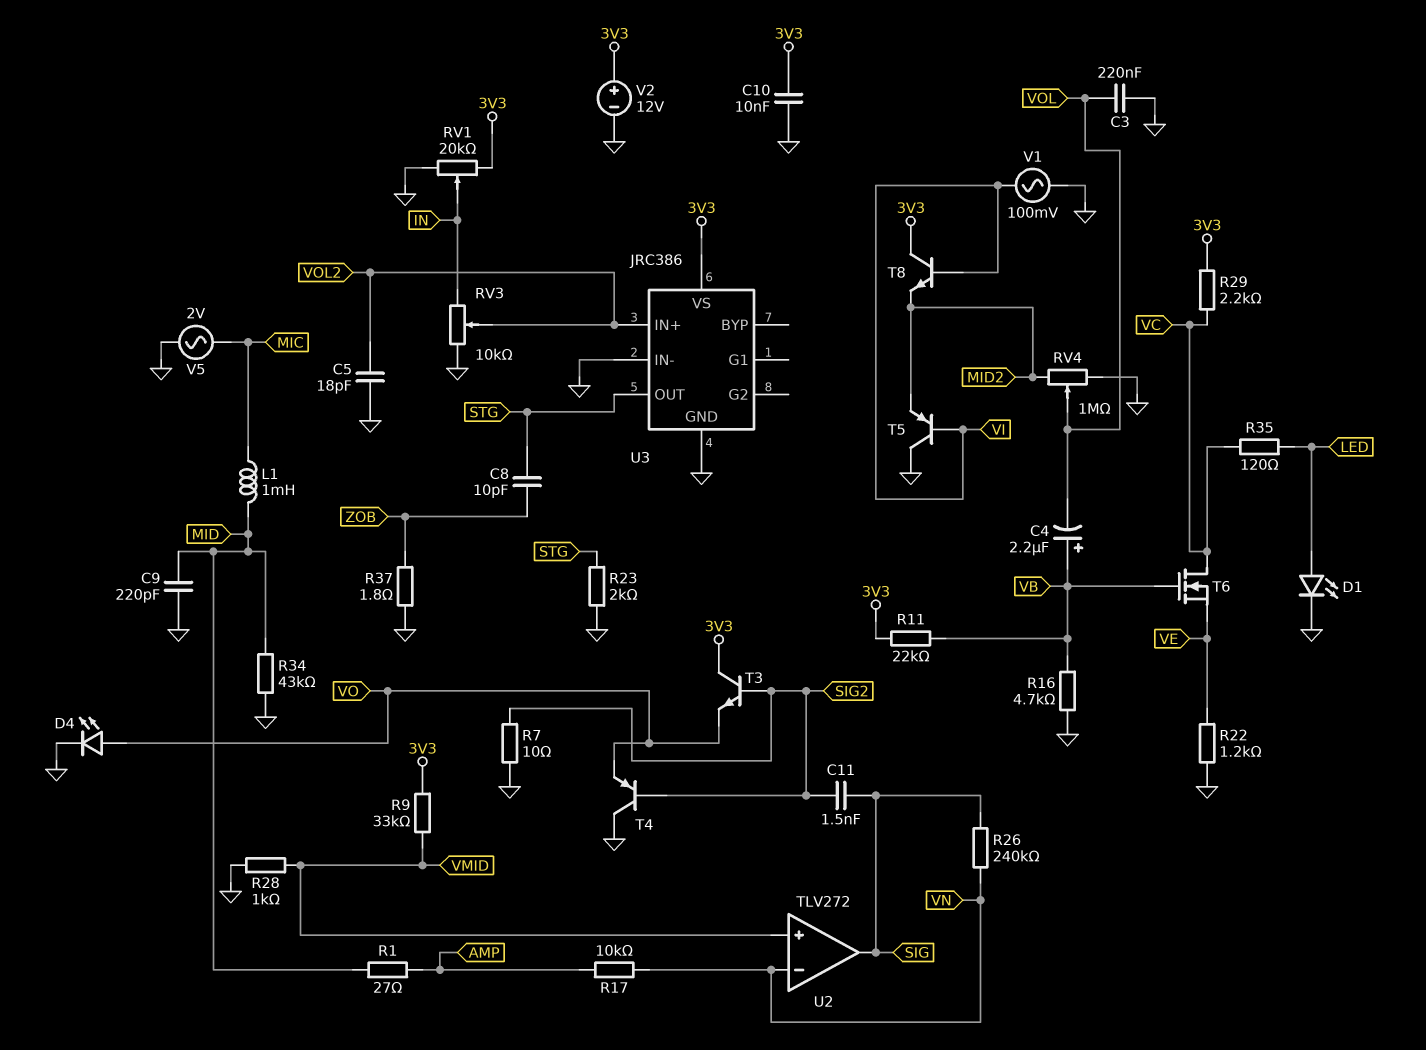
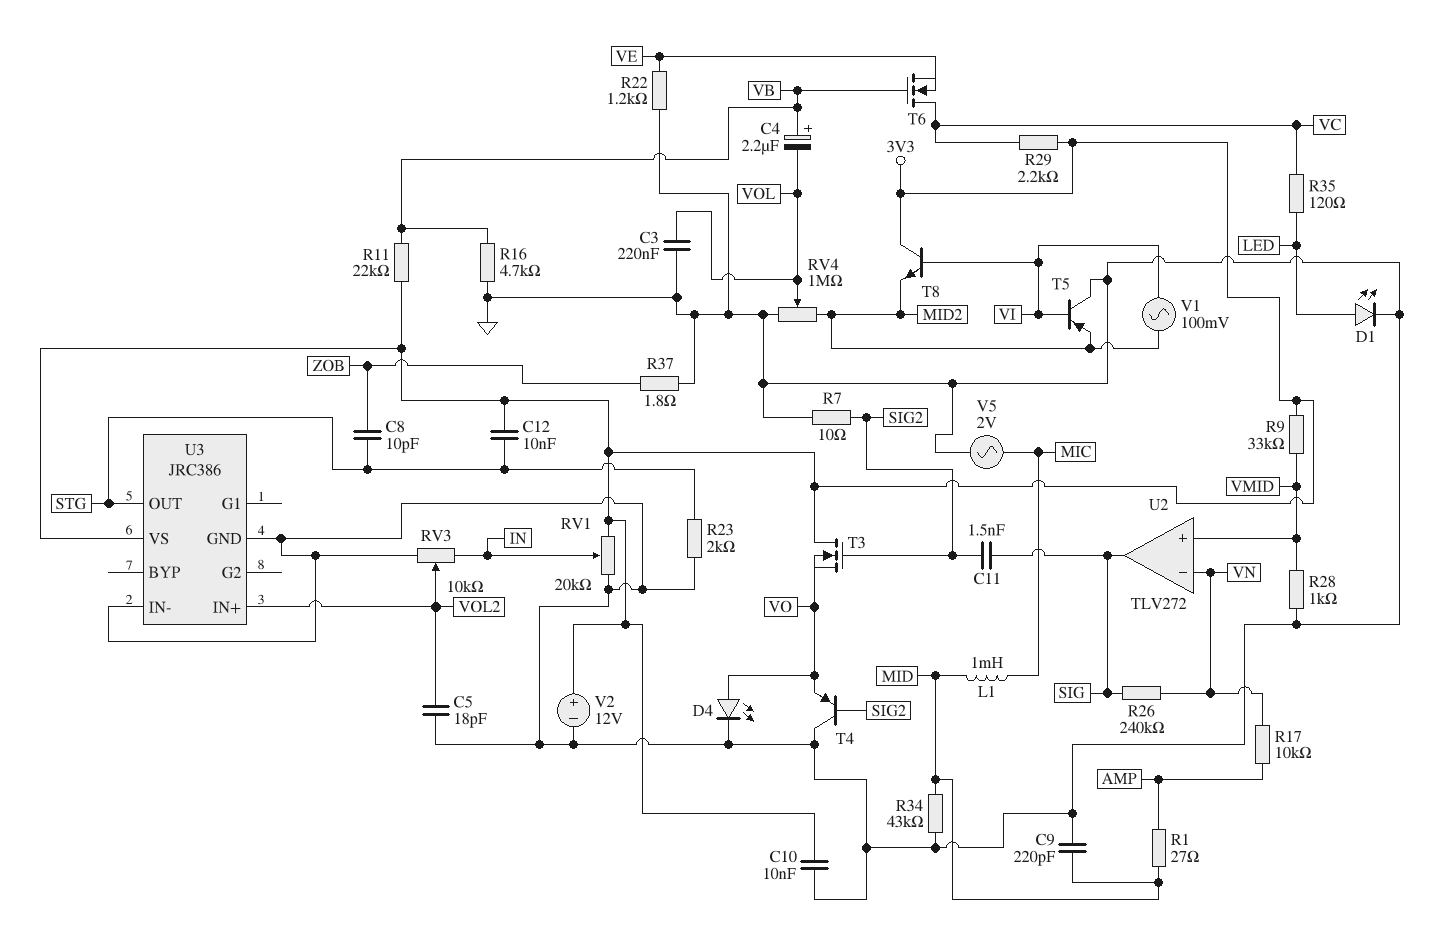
C12: none -> 10nF (3V3, STG)
T3: NPN (B SIG2, C 3V3, E VO) -> NMOS (G SIG2, D 3V3, S VO)
V1: AC 100mV (GND, VI) -> AC 100mV (MID2, VI)

